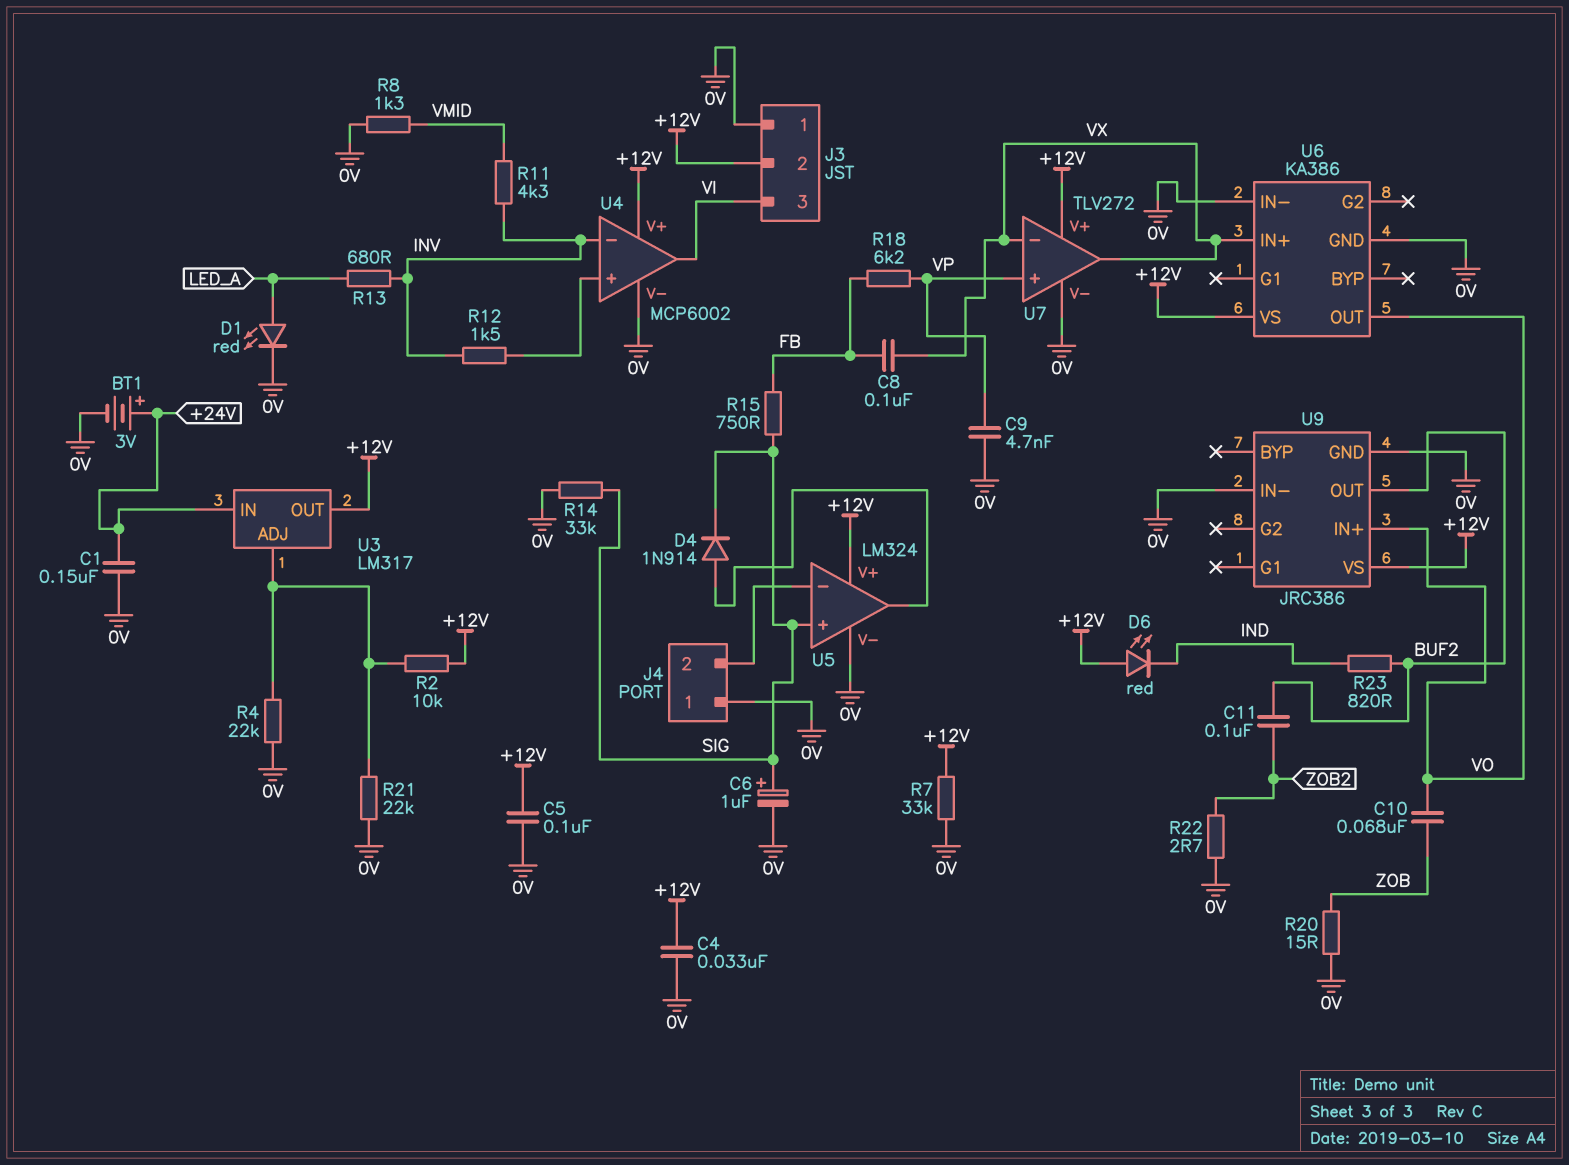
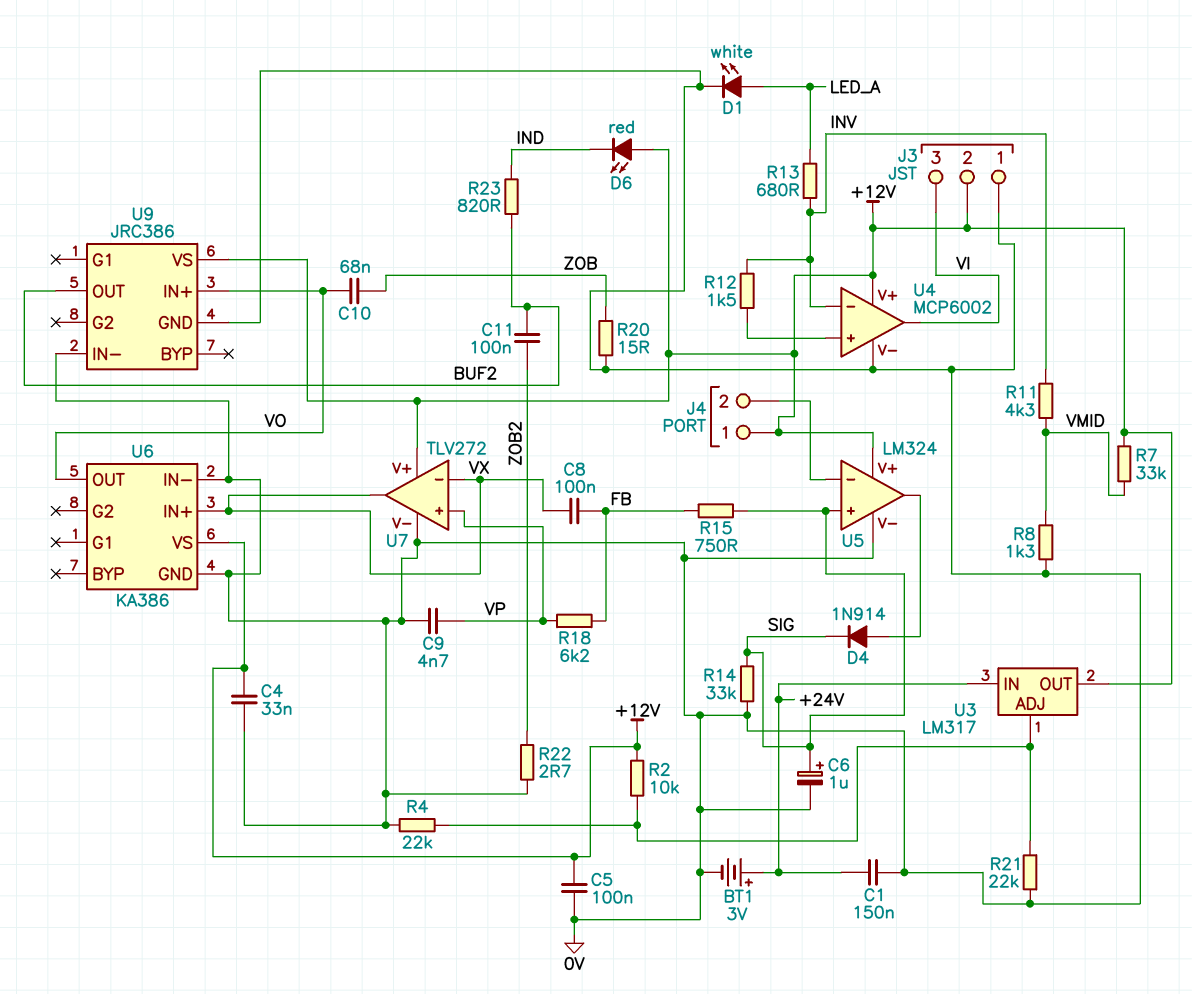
D1: LED red (A LED_A, K 0V) -> LED white (A LED_A, K 0V)
J4 pin 1: 0V -> +12V
R7: 33k (+12V, 0V) -> 33k (+12V, VMID)

